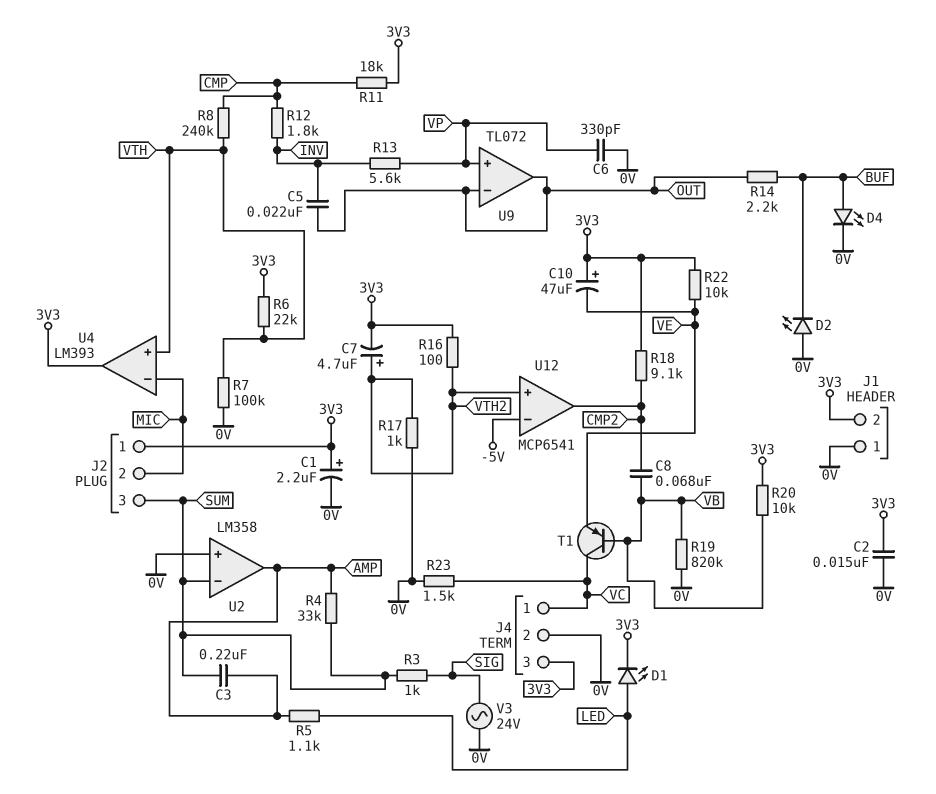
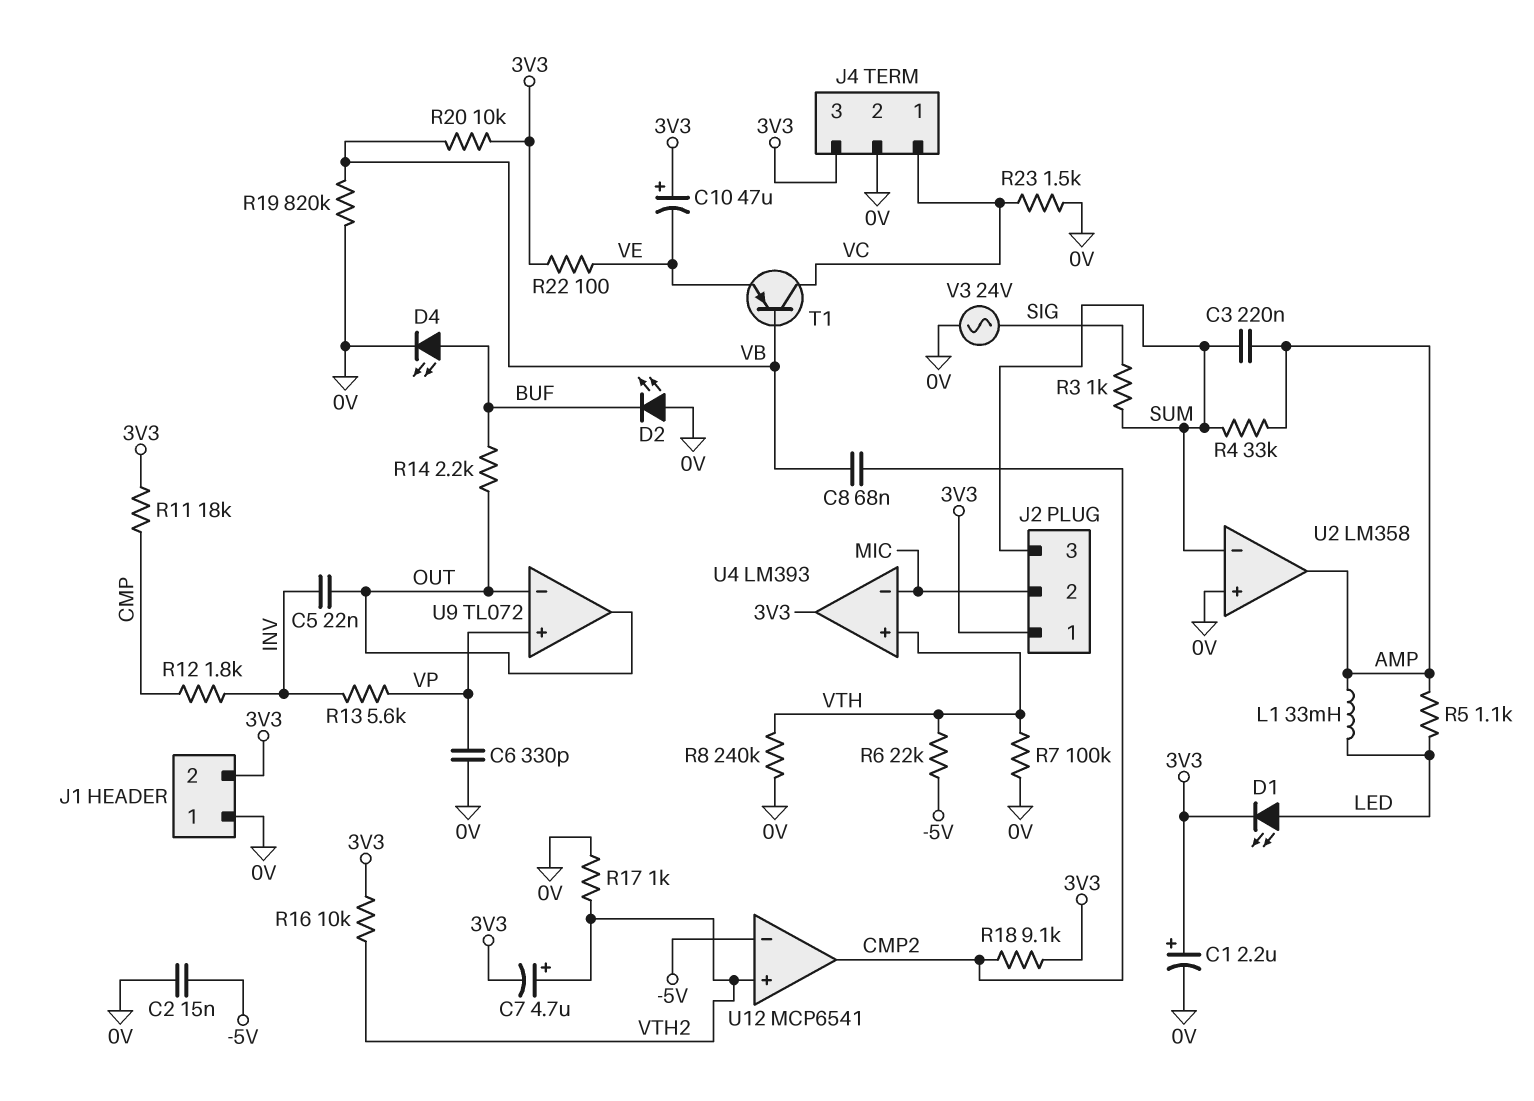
C2: 15nF (0V, 3V3) -> 15nF (-5V, 0V)
L1: none -> 33mH (AMP, LED)
R6: 22k (3V3, VTH) -> 22k (-5V, VTH)
R8: 240k (CMP, VTH) -> 240k (0V, VTH)
R16: 100 (3V3, VTH2) -> 10k (3V3, VTH2)
R22: 10k (3V3, VE) -> 100 (3V3, VE)

